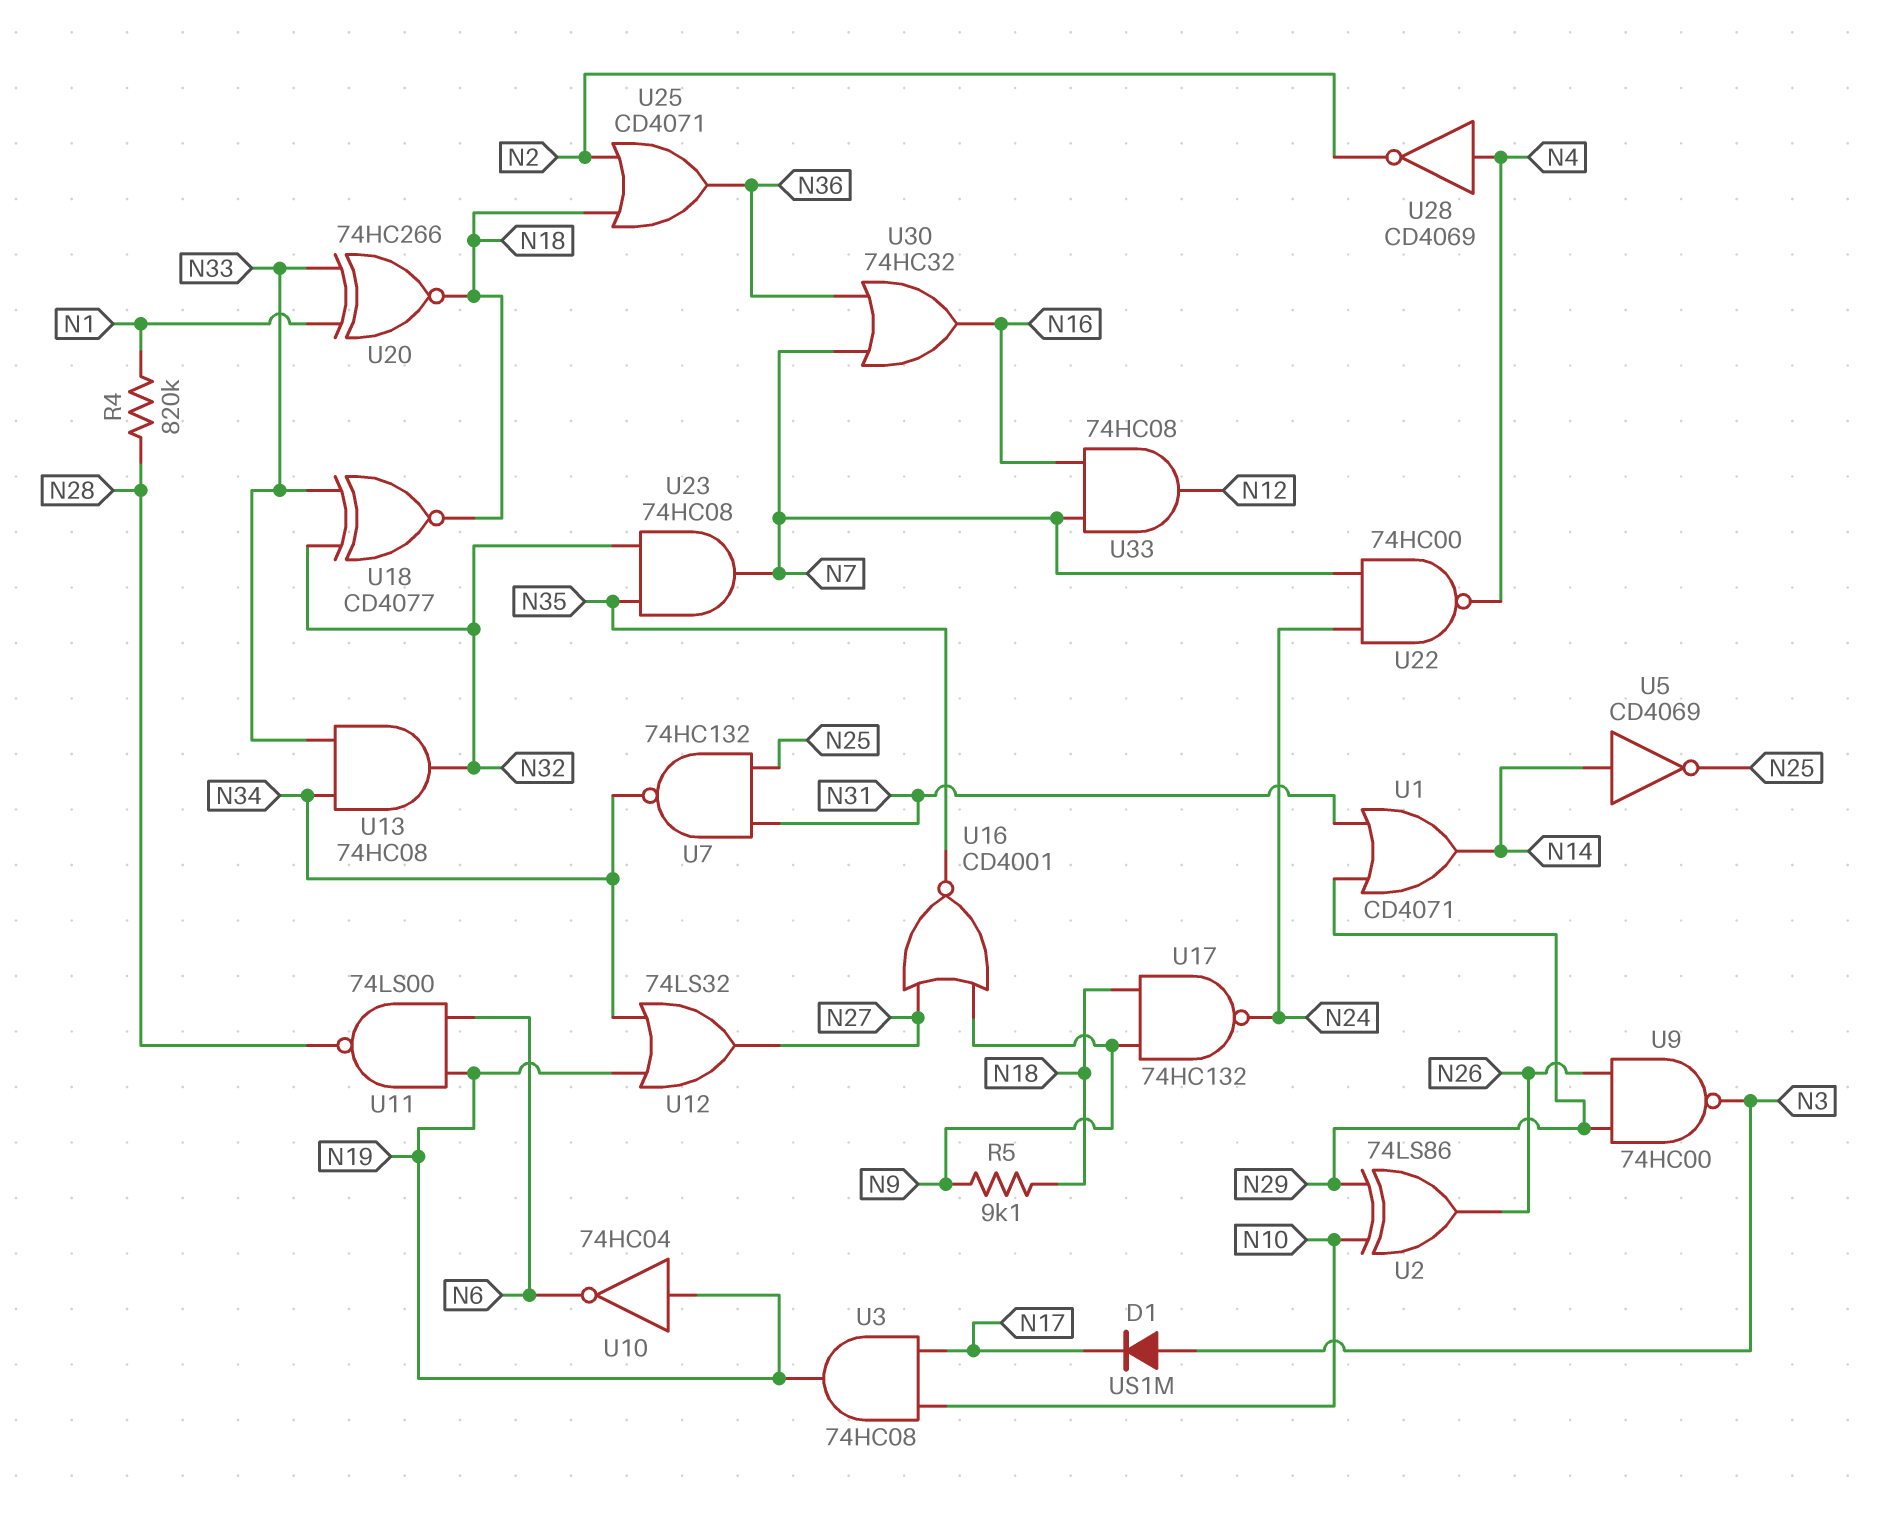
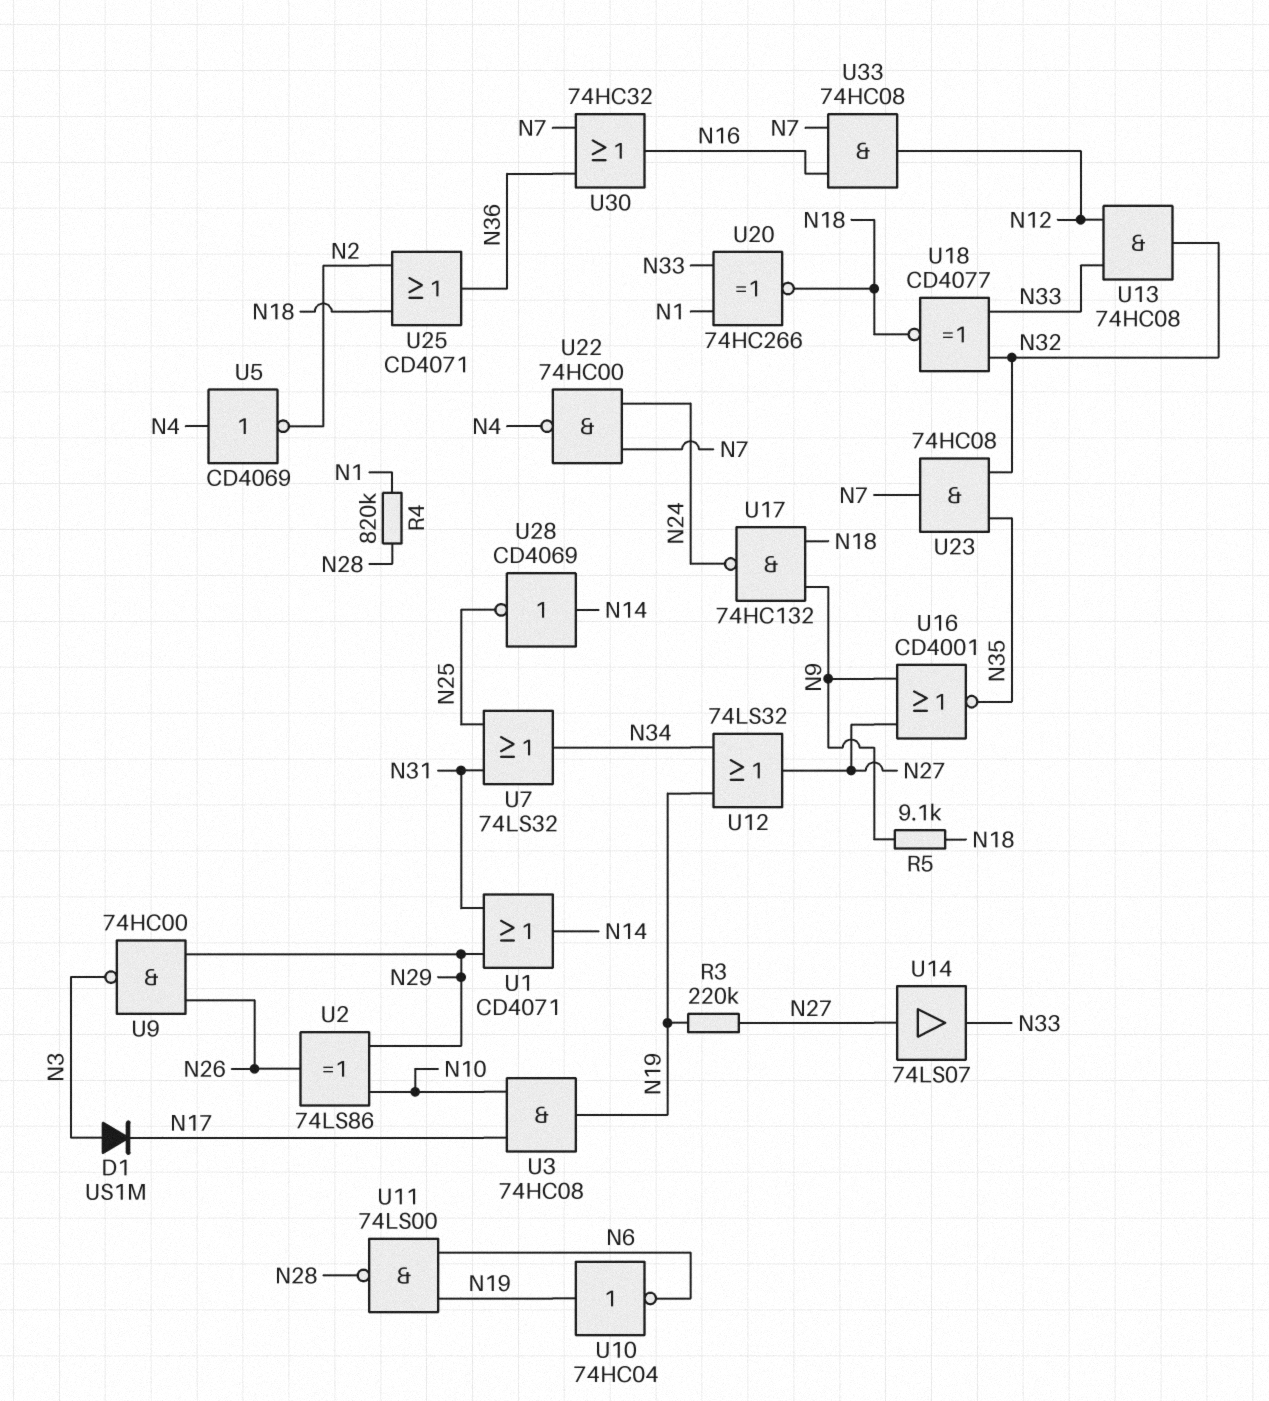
R3: none -> 220k (N19, N27)
U5: NOT CD4069 (in N14, out N25) -> NOT CD4069 (in N4, out N2)
U7: NAND 74HC132 (in N25, in N31, out N34) -> OR 74LS32 (in N25, in N31, out N34)
U13: AND 74HC08 (in N33, in N34, out N32) -> AND 74HC08 (in N12, in N33, out N32)
U14: none -> buffer 74LS07 (in N27, out N33)
U28: NOT CD4069 (in N4, out N2) -> NOT CD4069 (in N14, out N25)

